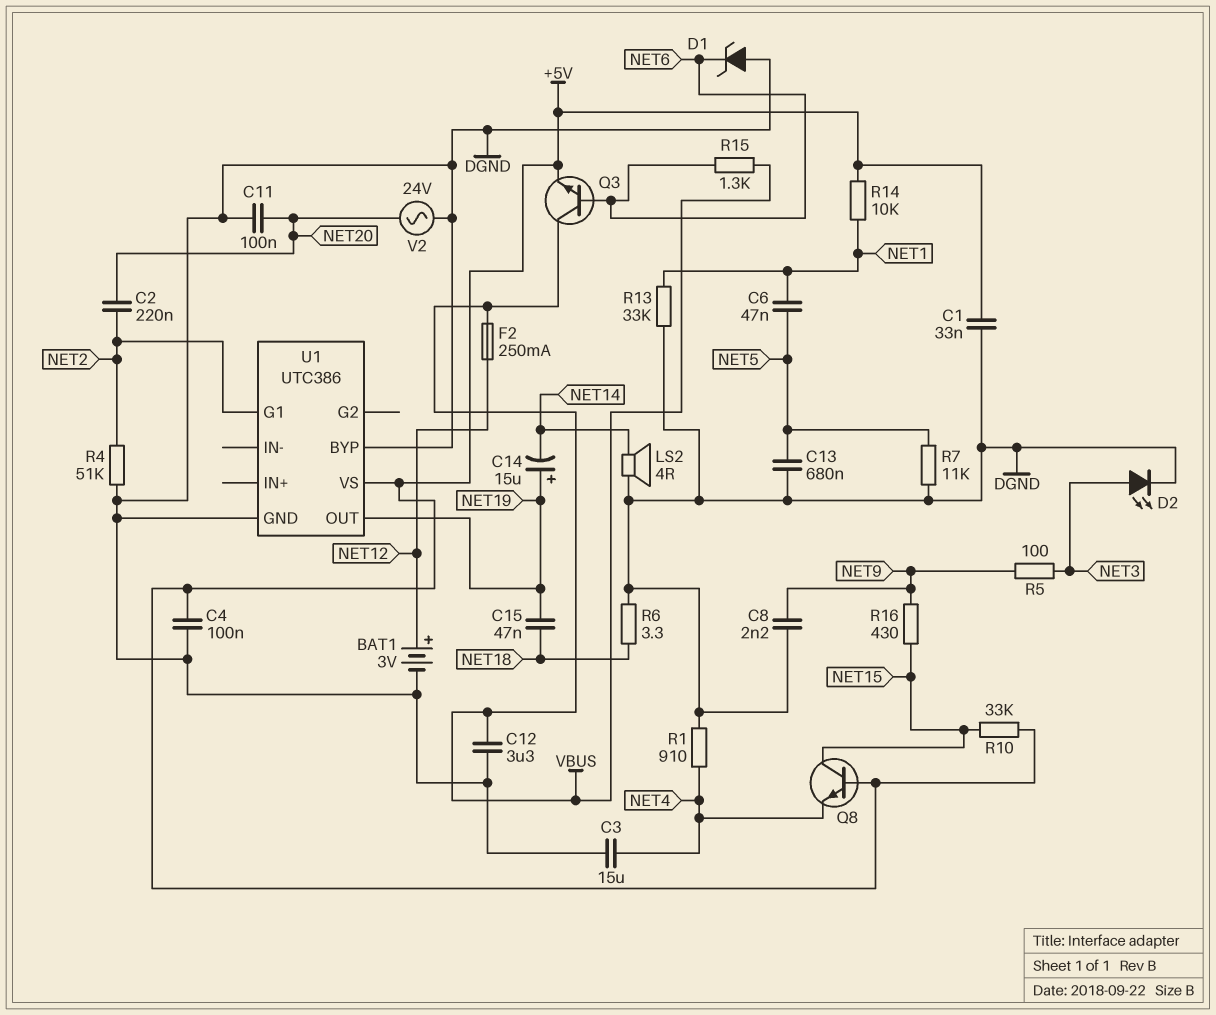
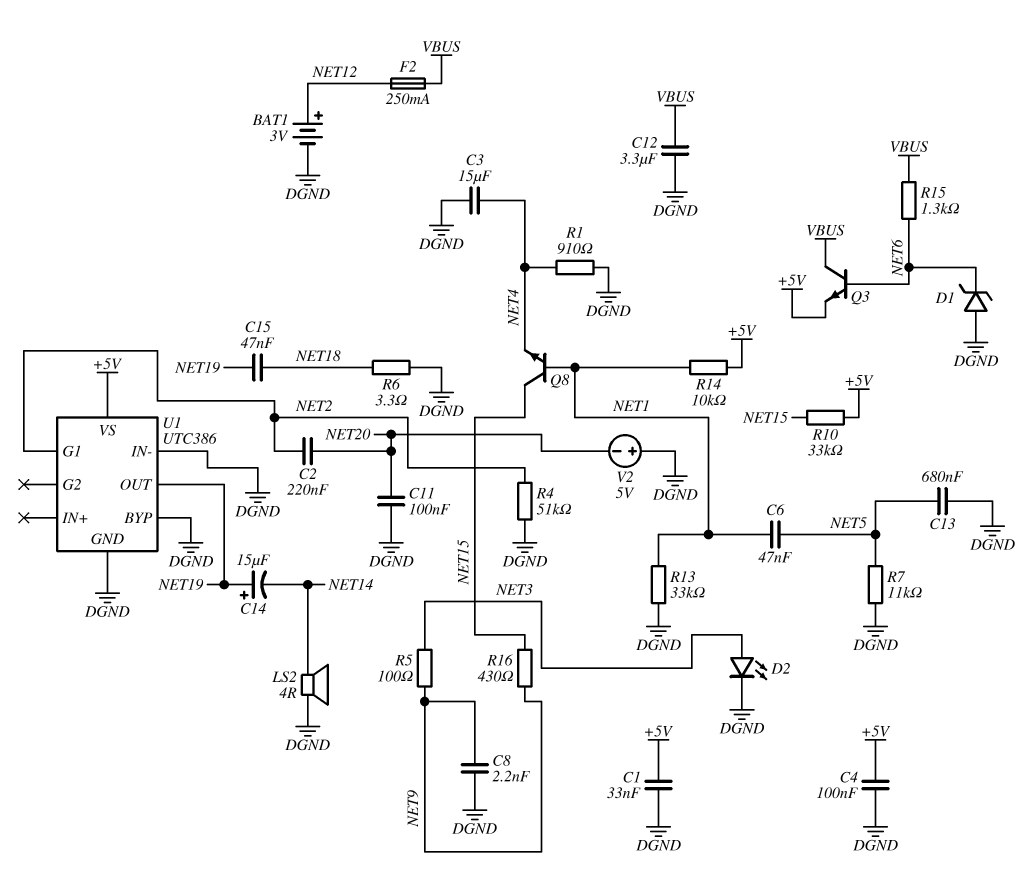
Q8: NPN (B +5V, C NET15, E NET4) -> NPN (B NET1, C NET15, E NET4)
U1 pin IN-: none -> DGND
V2: AC 24V (DGND, NET20) -> 5V (plus DGND, minus NET20)

